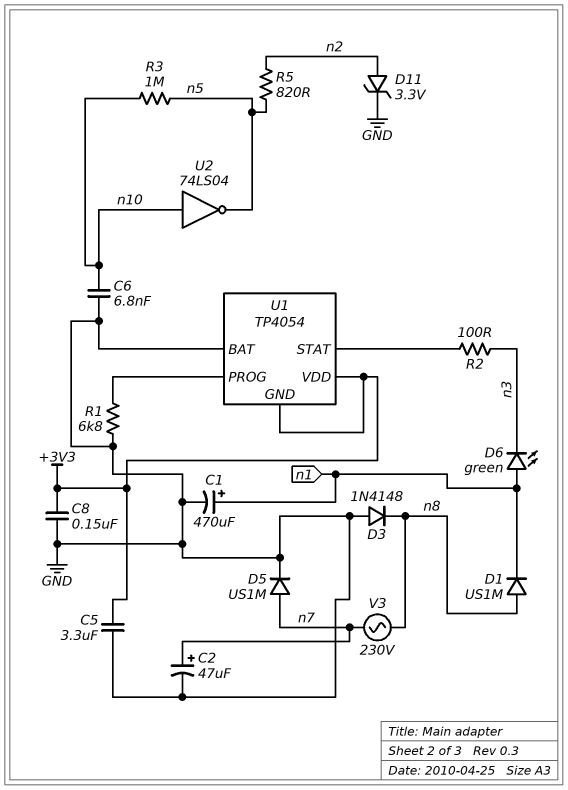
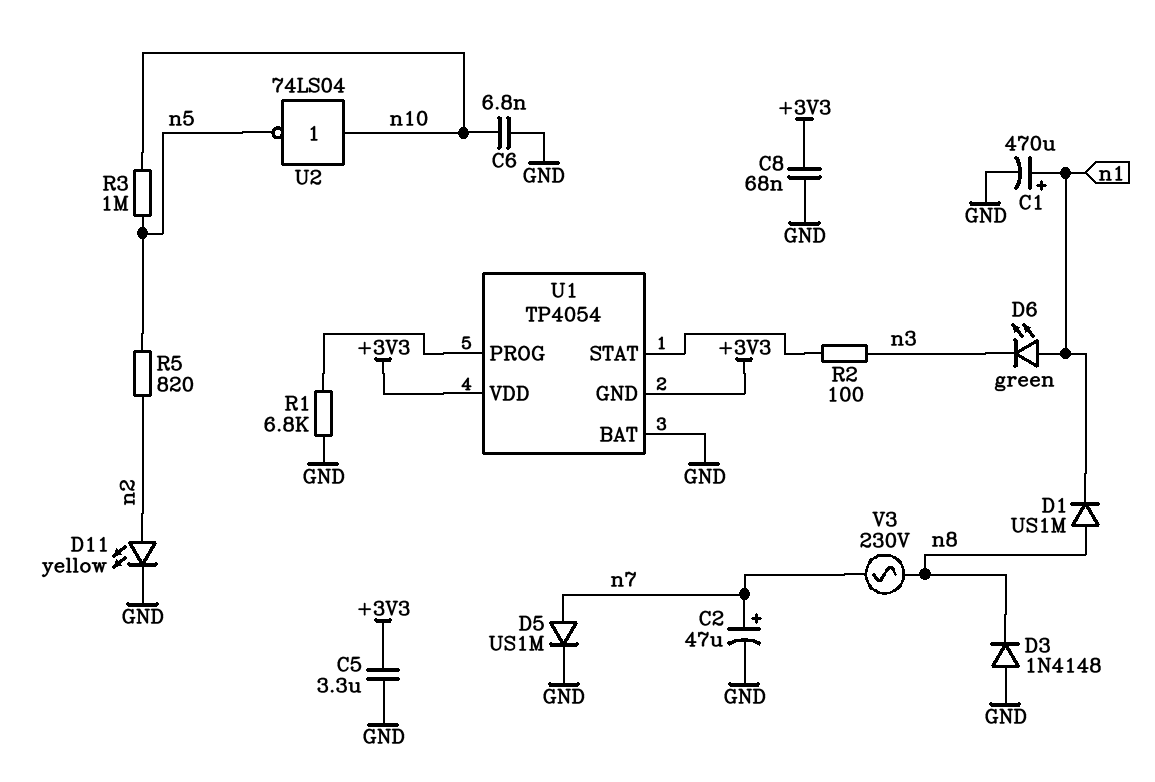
C8: 150nF (+3V3, GND) -> 68nF (+3V3, GND)
D11: zener 3.3V (A n2, K GND) -> LED yellow (A n2, K GND)

